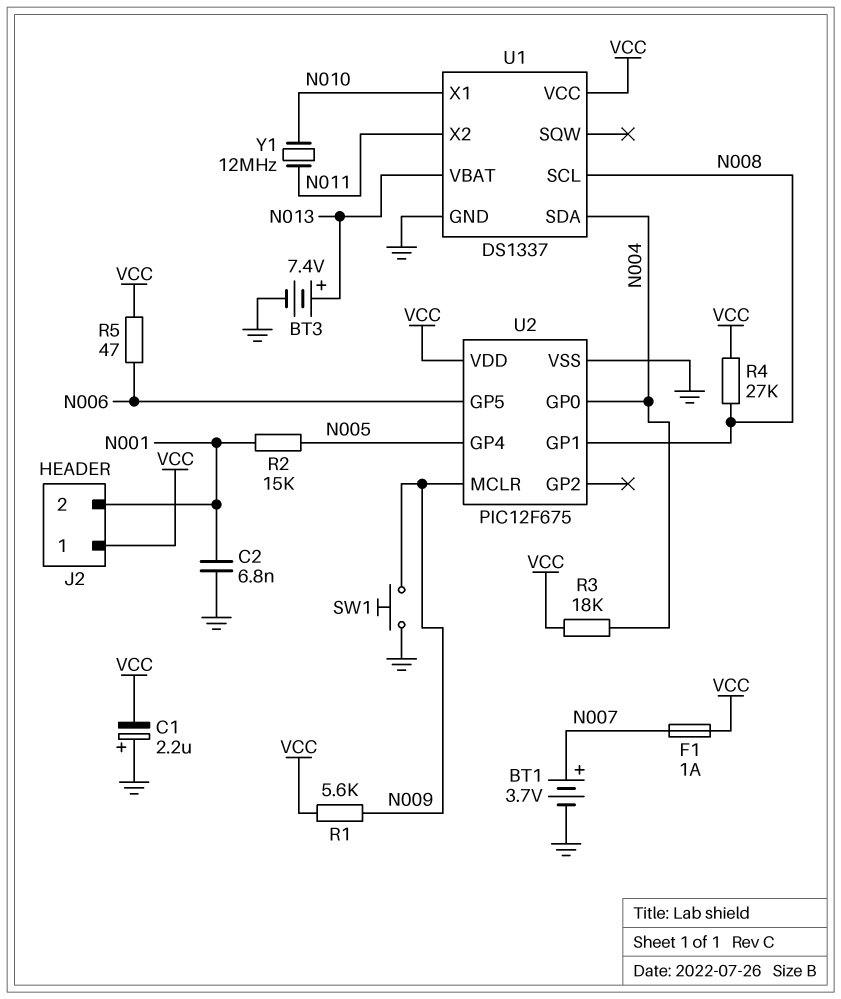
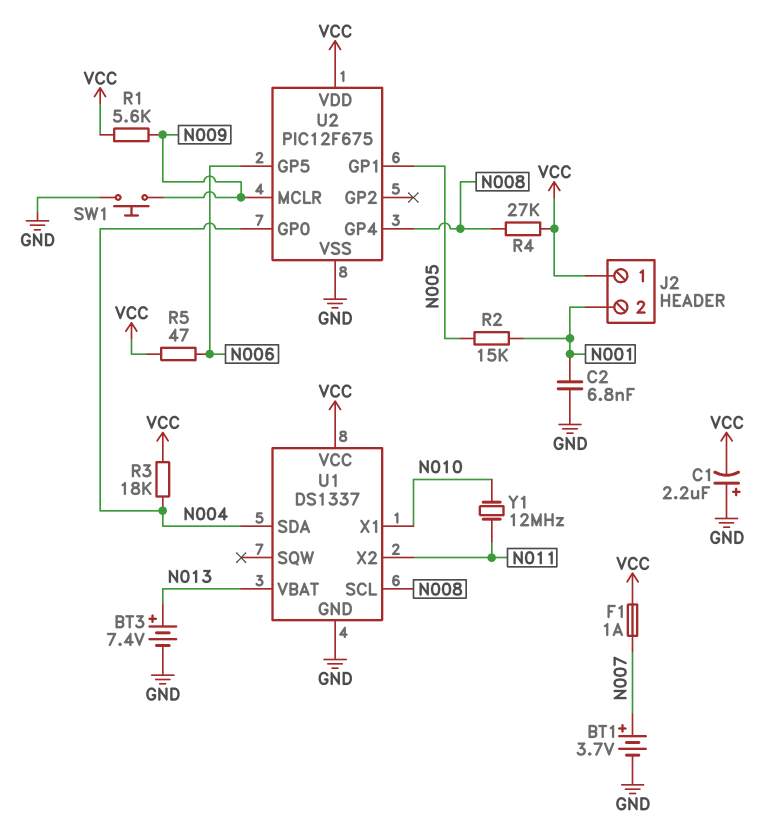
U2 pin GP1: N008 -> N005
U2 pin GP4: N005 -> N008

